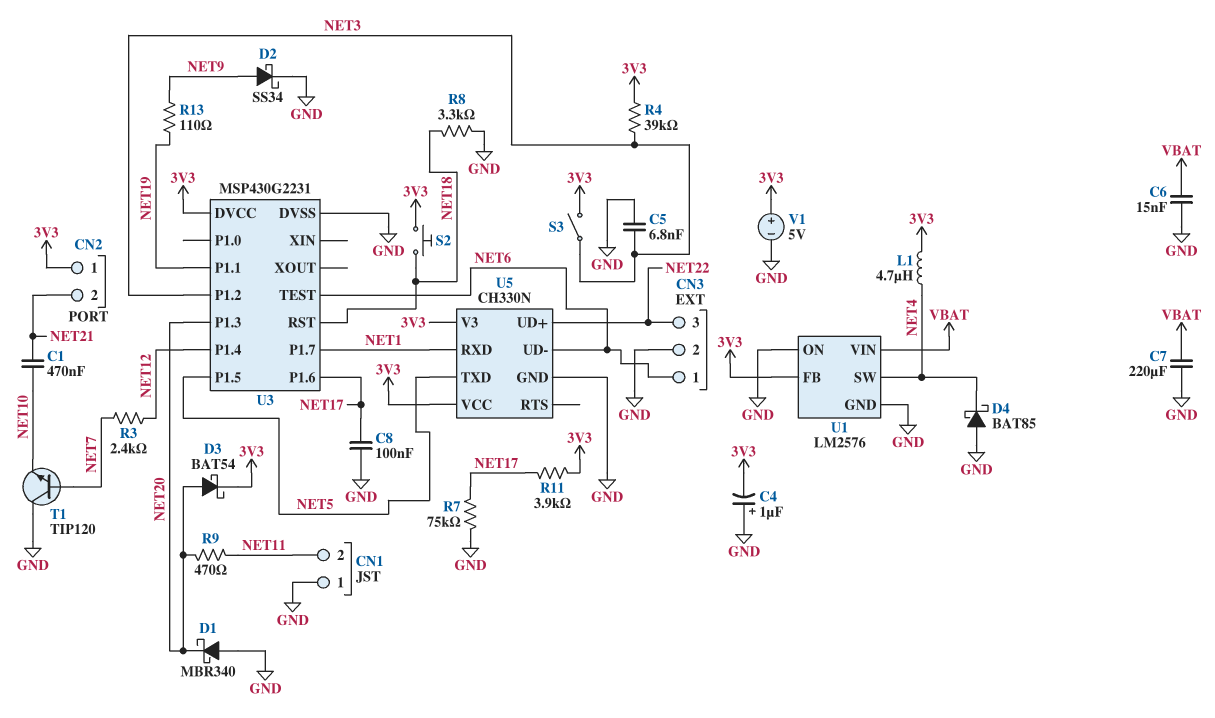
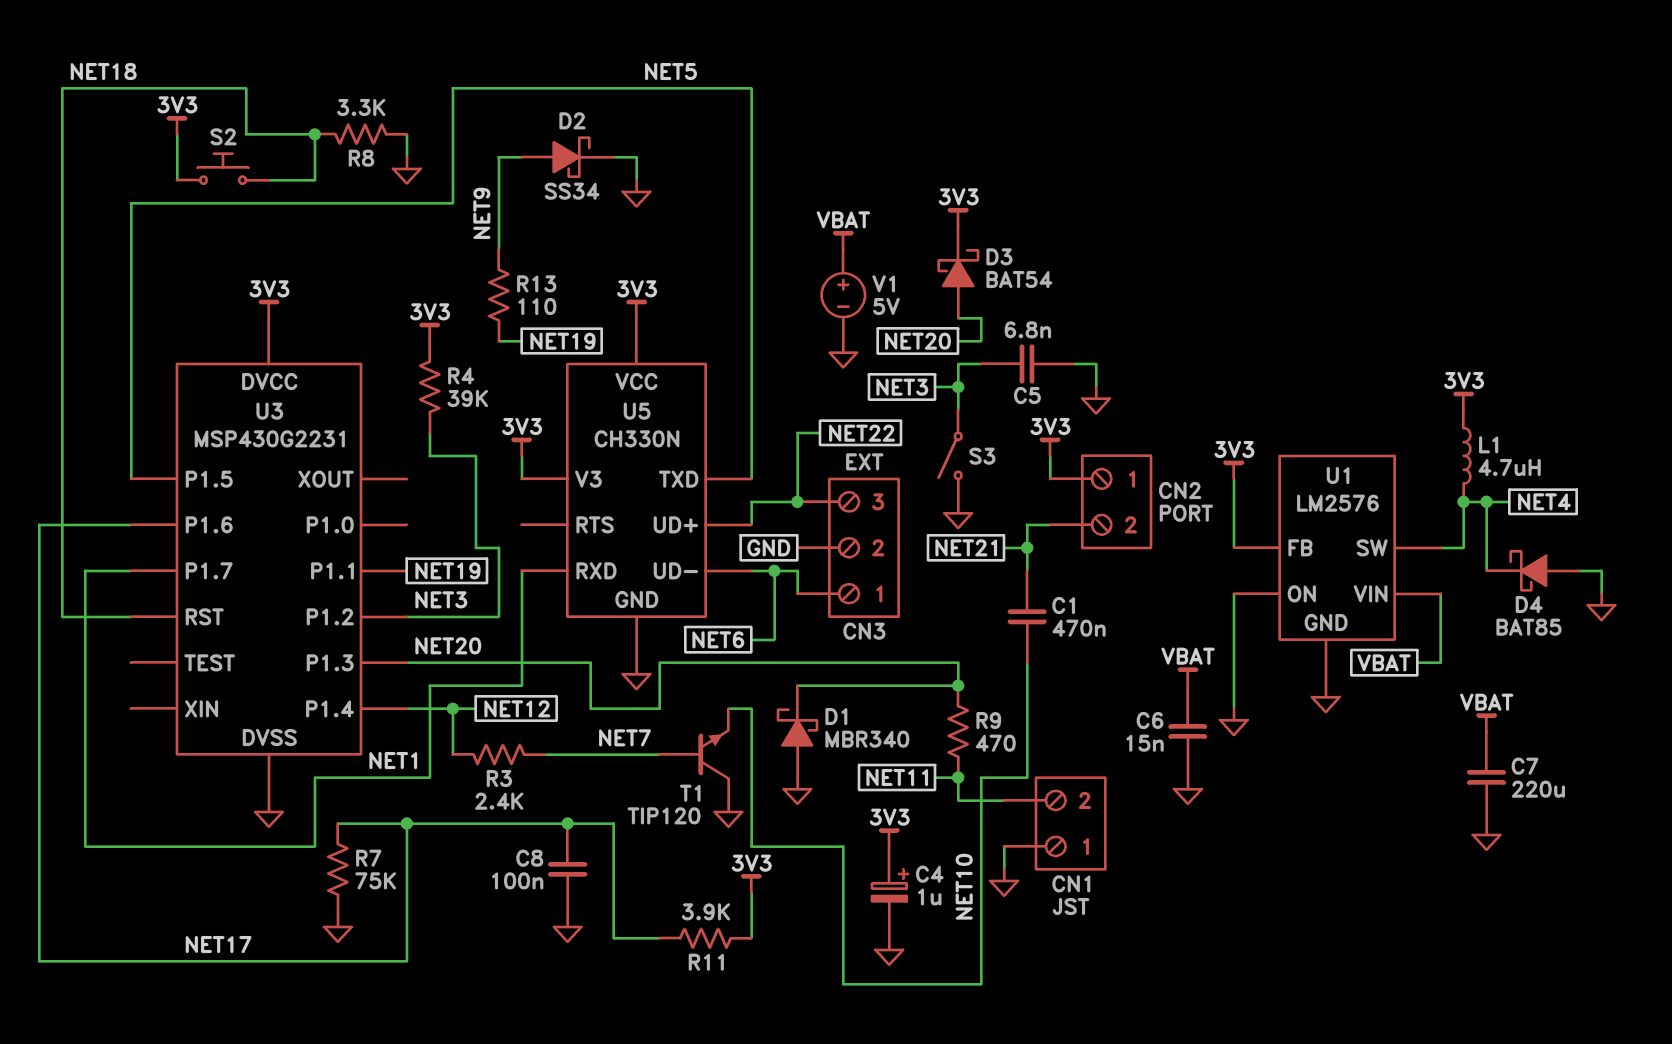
C4: 1uF (plus GND, minus 3V3) -> 1uF (plus 3V3, minus GND)
S3: switch (3V3, NET3) -> switch (GND, NET3)
U3 pin TEST: NET6 -> none
V1: 5V (plus 3V3, minus GND) -> 5V (plus VBAT, minus GND)

